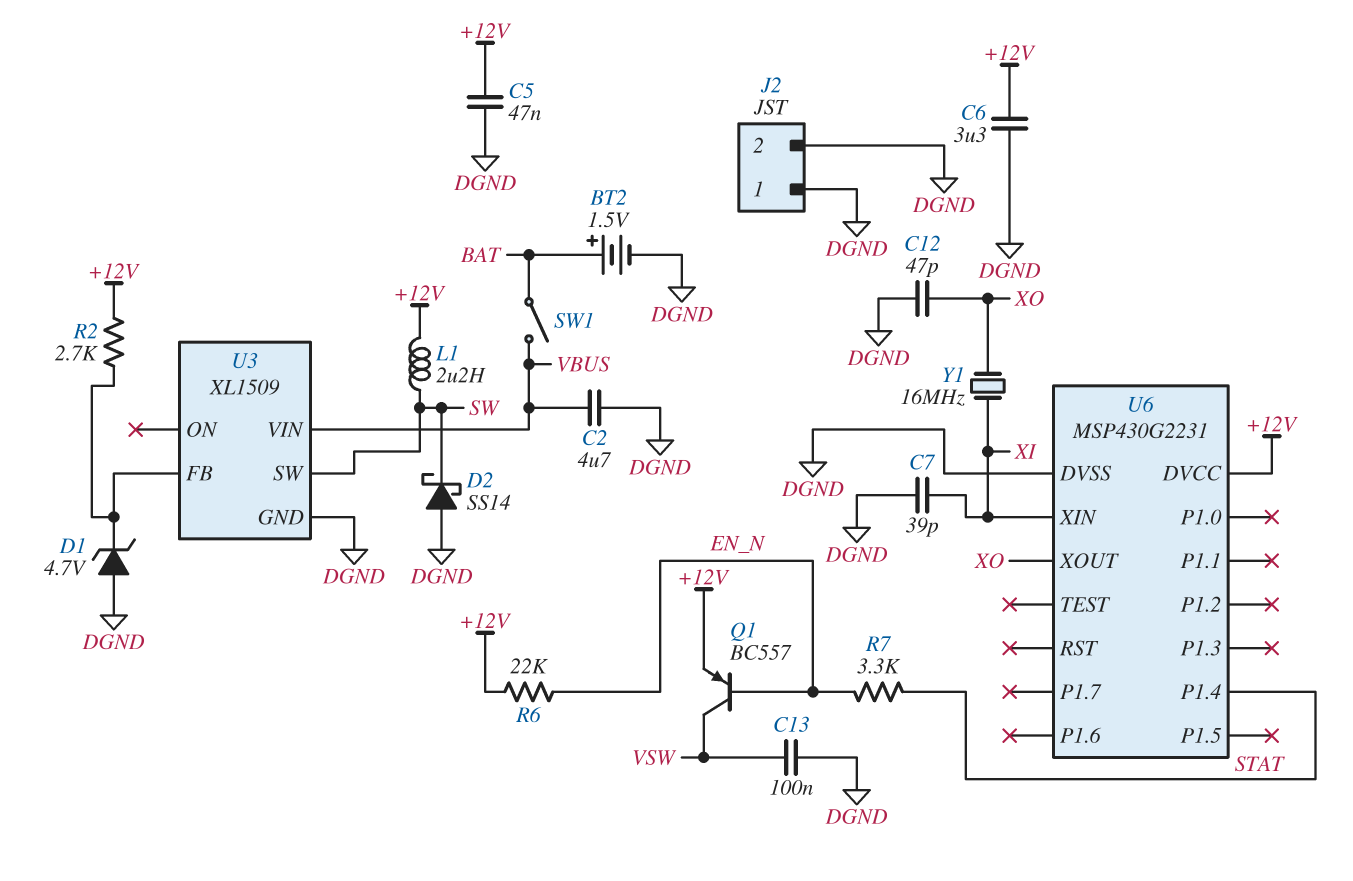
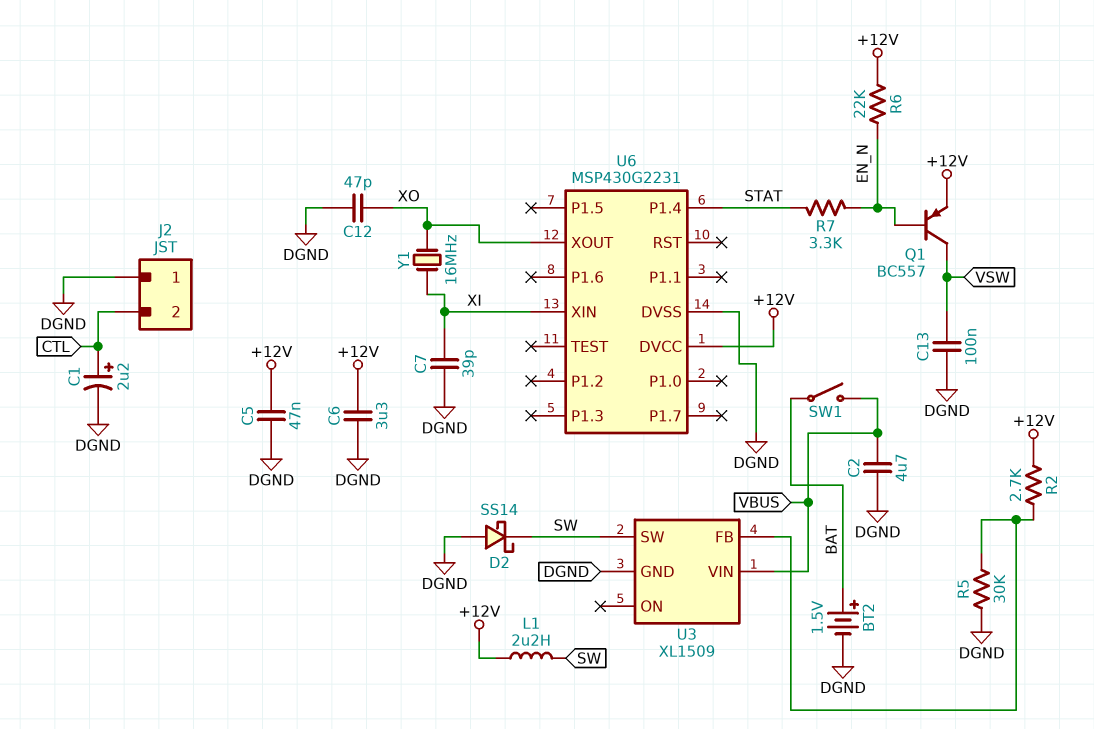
C1: none -> 2.2uF (plus CTL, minus DGND)
D1: zener 4.7V (A DGND, K U3/FB) -> none
J2 pin 2: DGND -> CTL
R5: none -> 30k (DGND, U3/FB)

